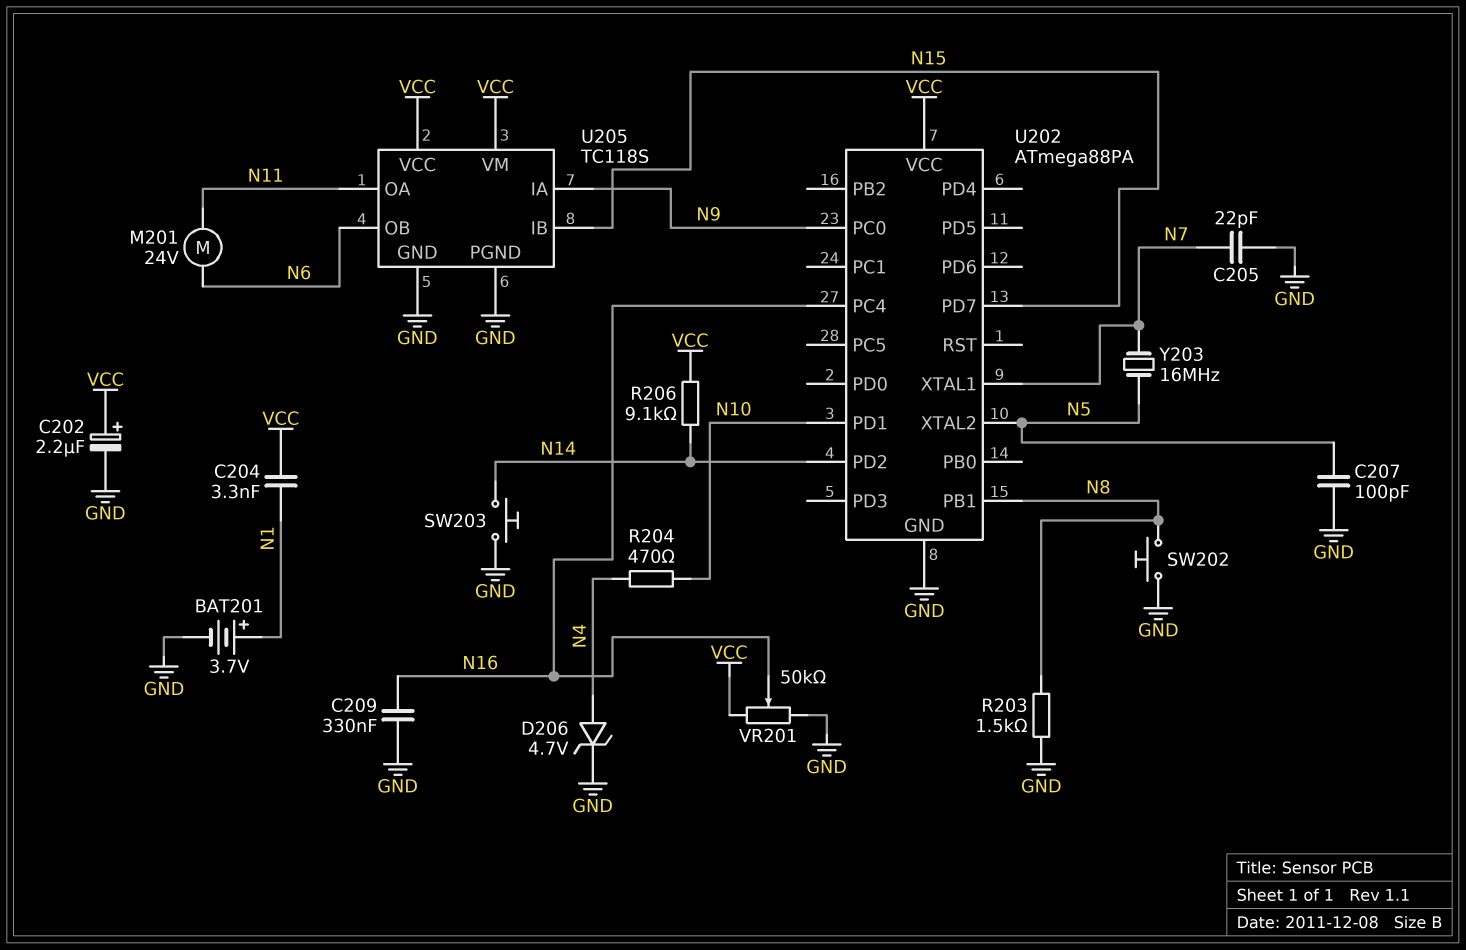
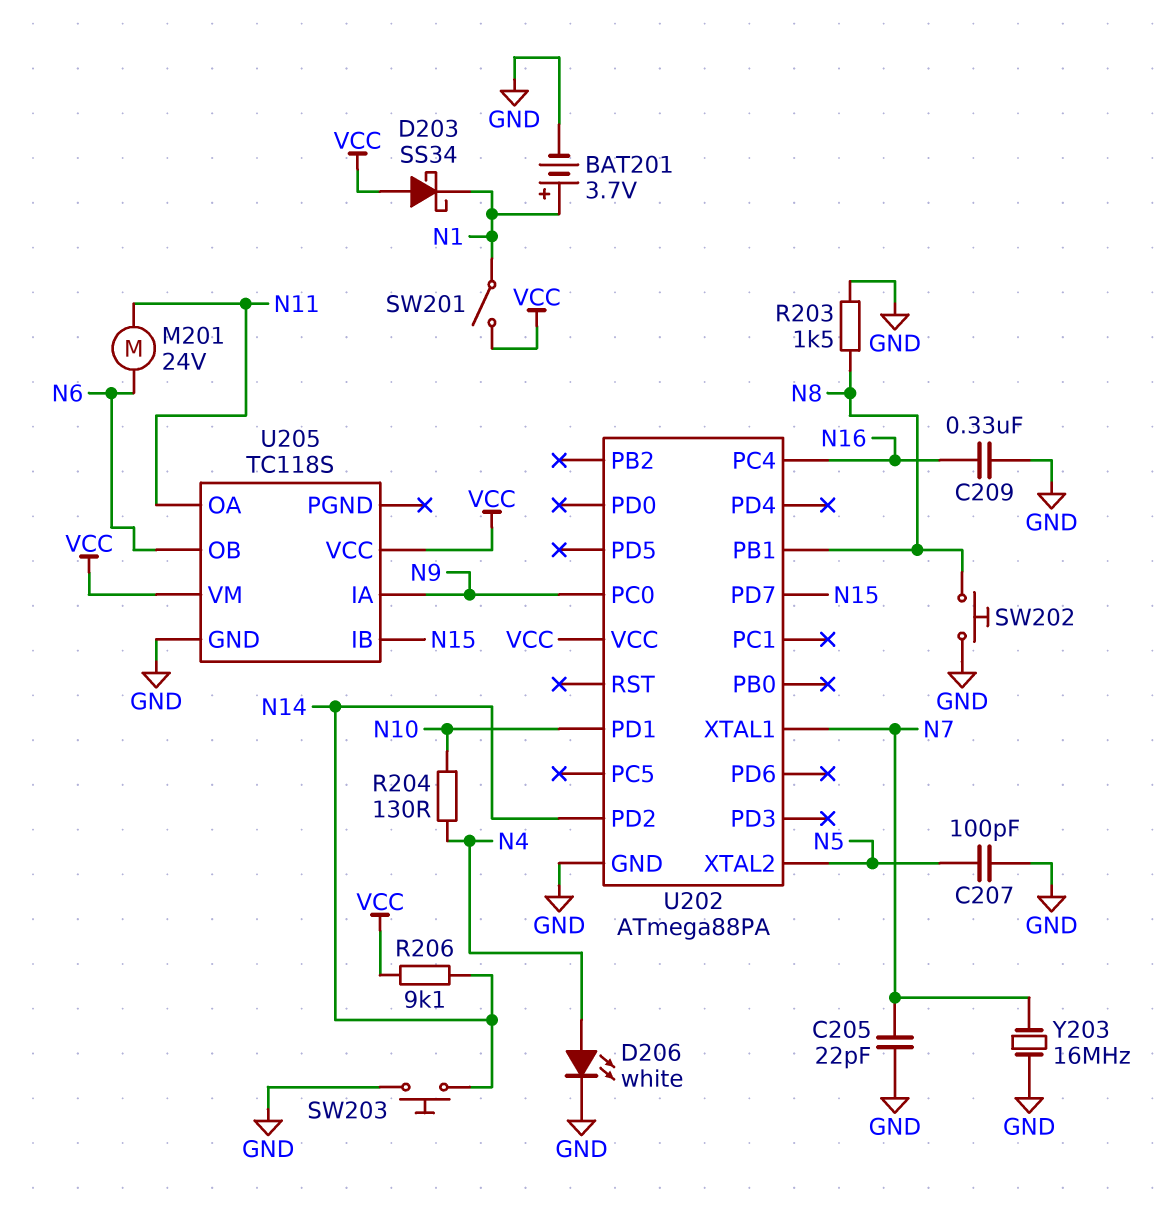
C202: 2.2uF (plus VCC, minus GND) -> none
C204: 3.3nF (N1, VCC) -> none
D203: none -> schottky SS34 (A VCC, K N1)
D206: zener 4.7V (A N4, K GND) -> LED white (A N4, K GND)
R204: 470 (N4, N10) -> 130 (N4, N10)
SW201: none -> switch (N1, VCC)
U205 pin PGND: GND -> none
VR201: 50k (GND, VCC, wiper N16) -> none
Y203: 16MHz (N5, N7) -> 16MHz (GND, N7)

